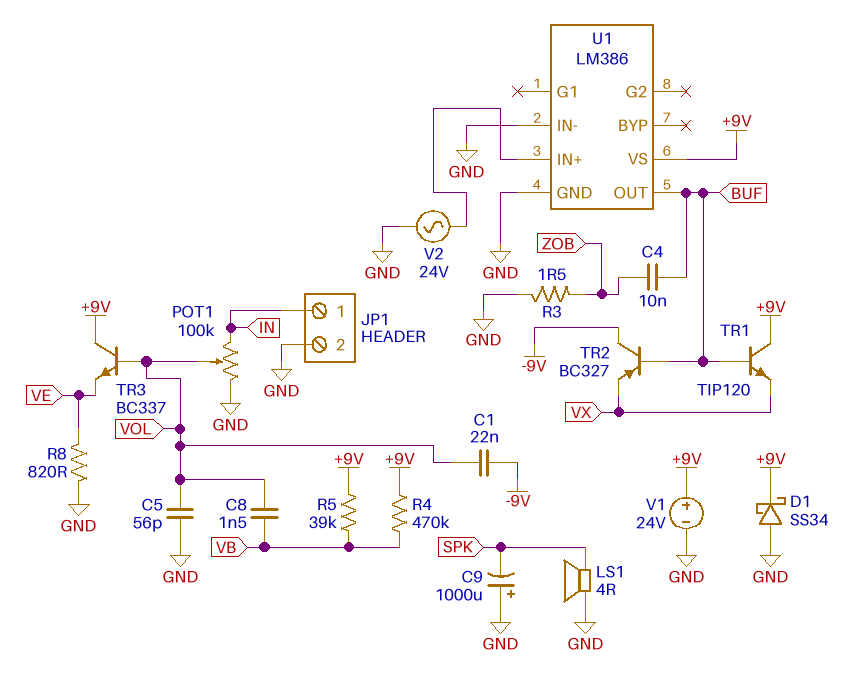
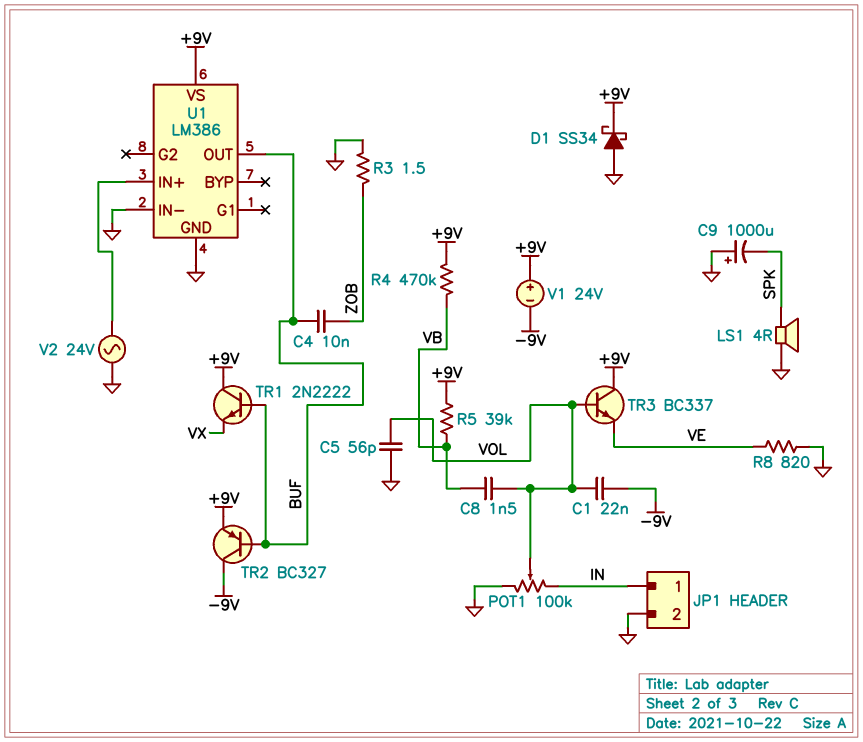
TR1: NPN TIP120 (B BUF, C +9V, E VX) -> NPN 2N2222 (B BUF, C +9V, E VX)
TR2: PNP BC327 (B BUF, C -9V, E VX) -> PNP BC327 (B BUF, C -9V, E +9V)
V1: 24V (plus +9V, minus GND) -> 24V (plus +9V, minus -9V)

